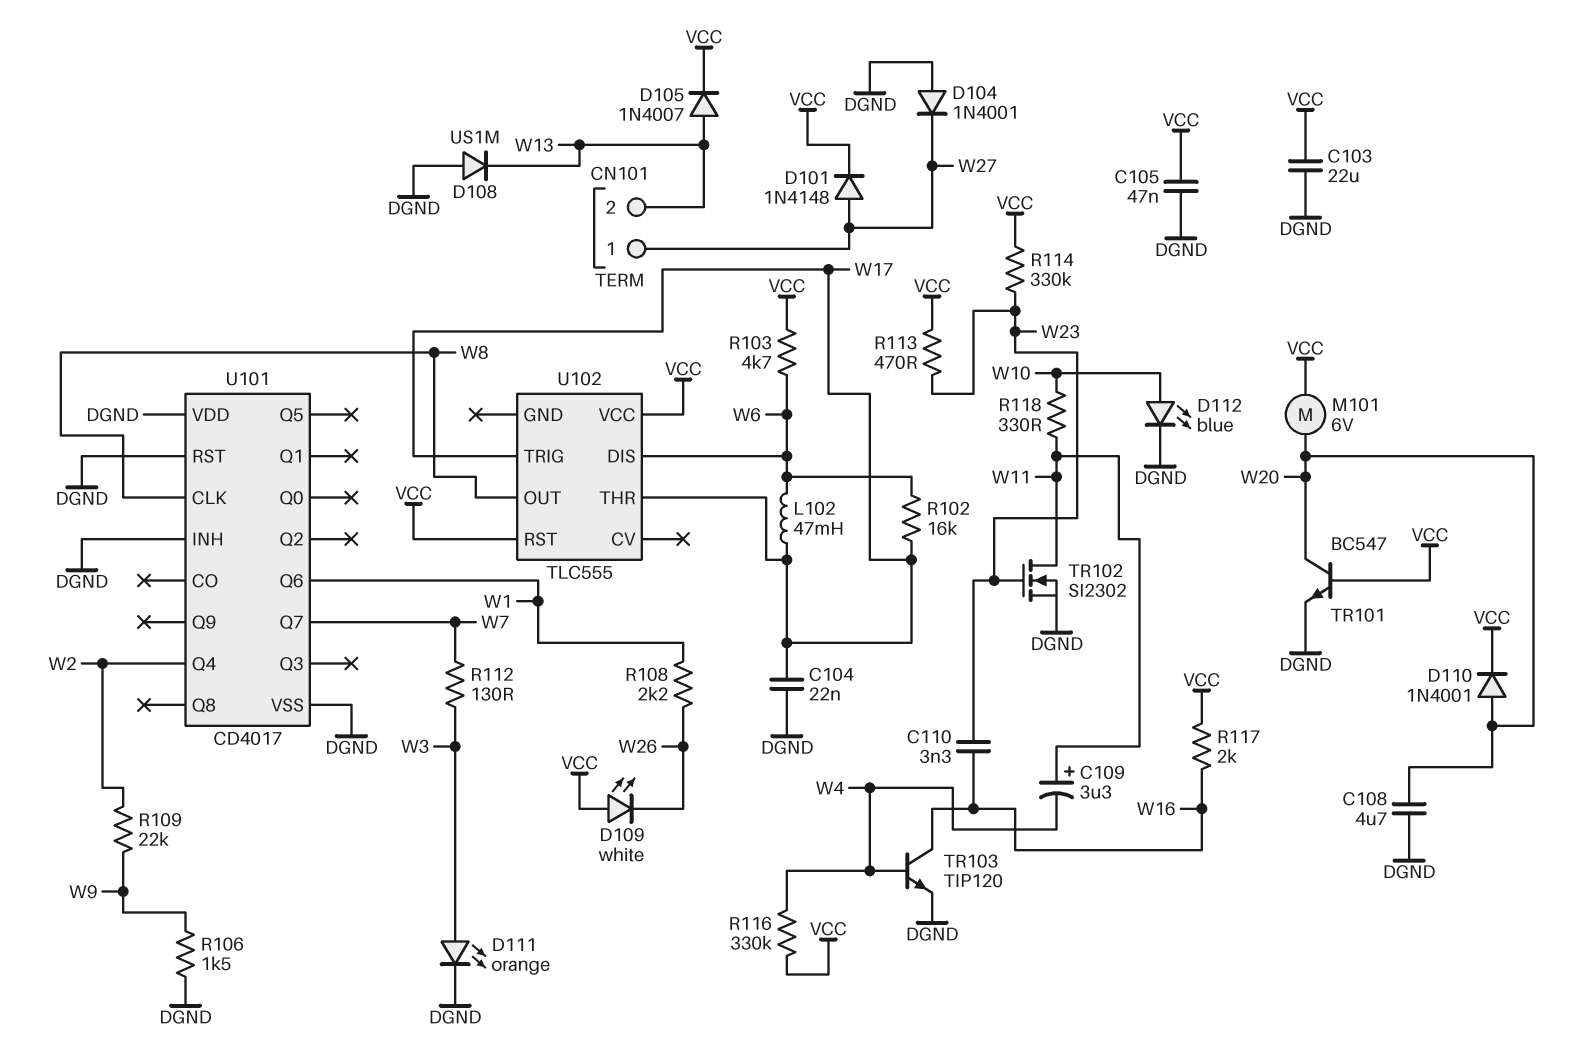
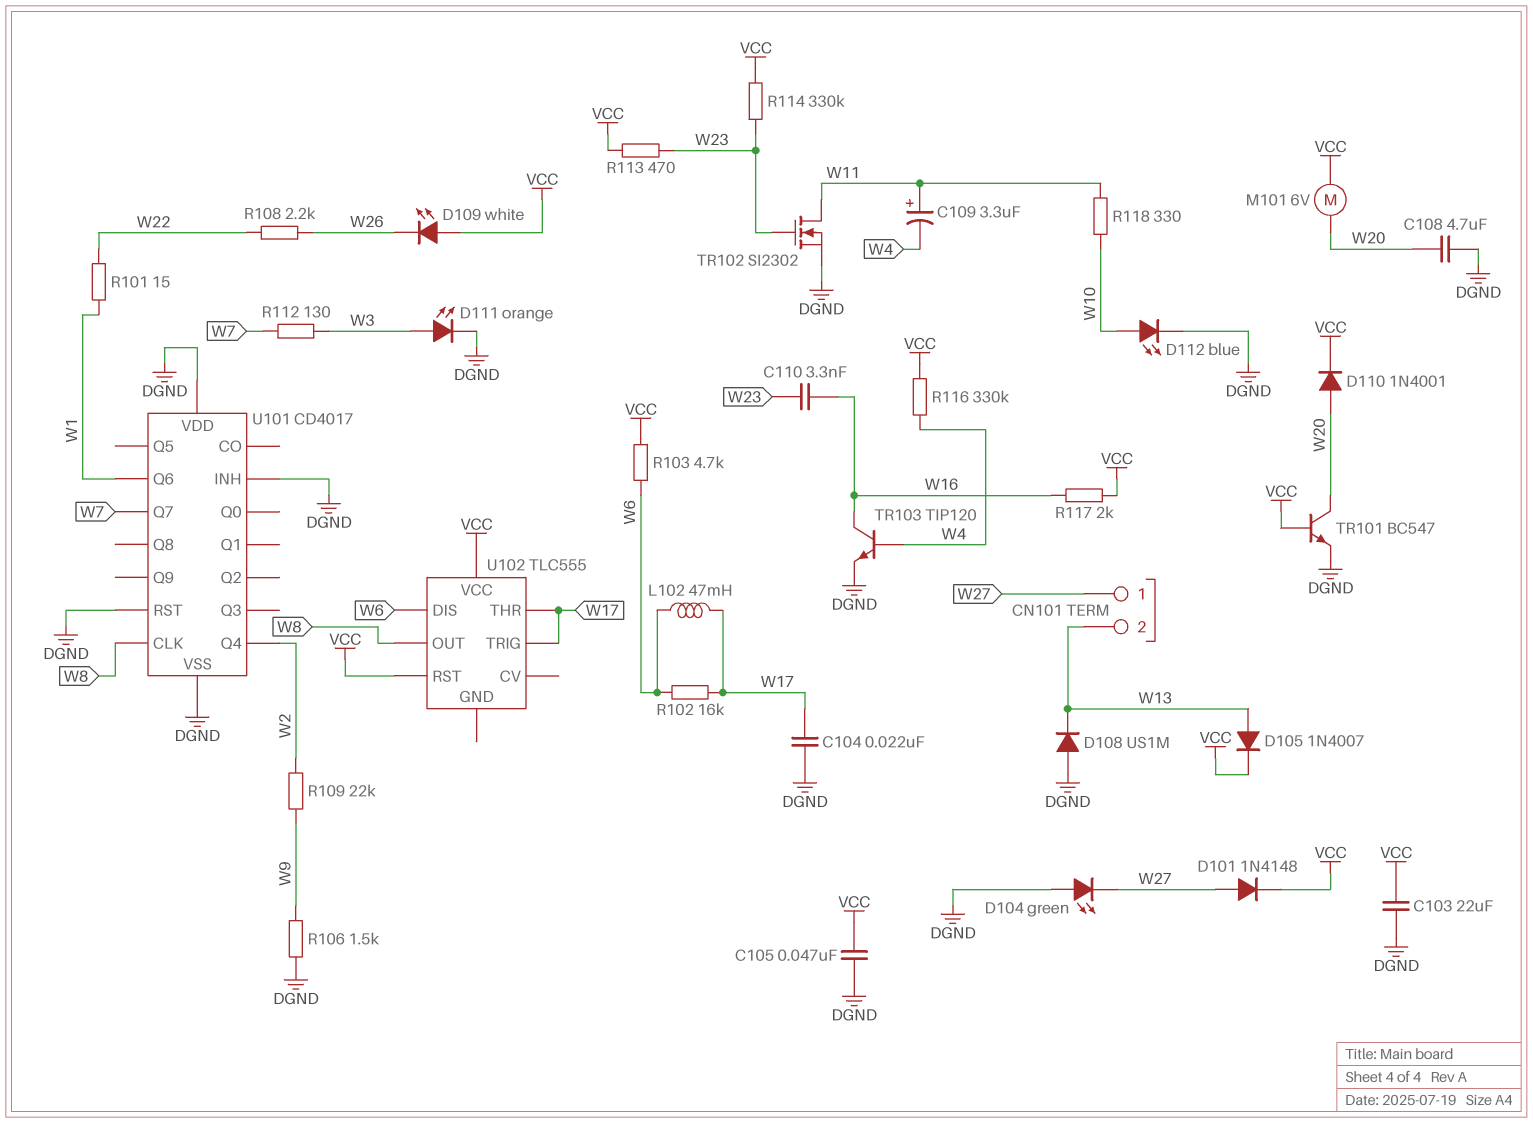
D104: diode 1N4001 (A DGND, K W27) -> LED green (A DGND, K W27)
R101: none -> 15 (W1, W22)
R108: 2.2k (W1, W26) -> 2.2k (W22, W26)

